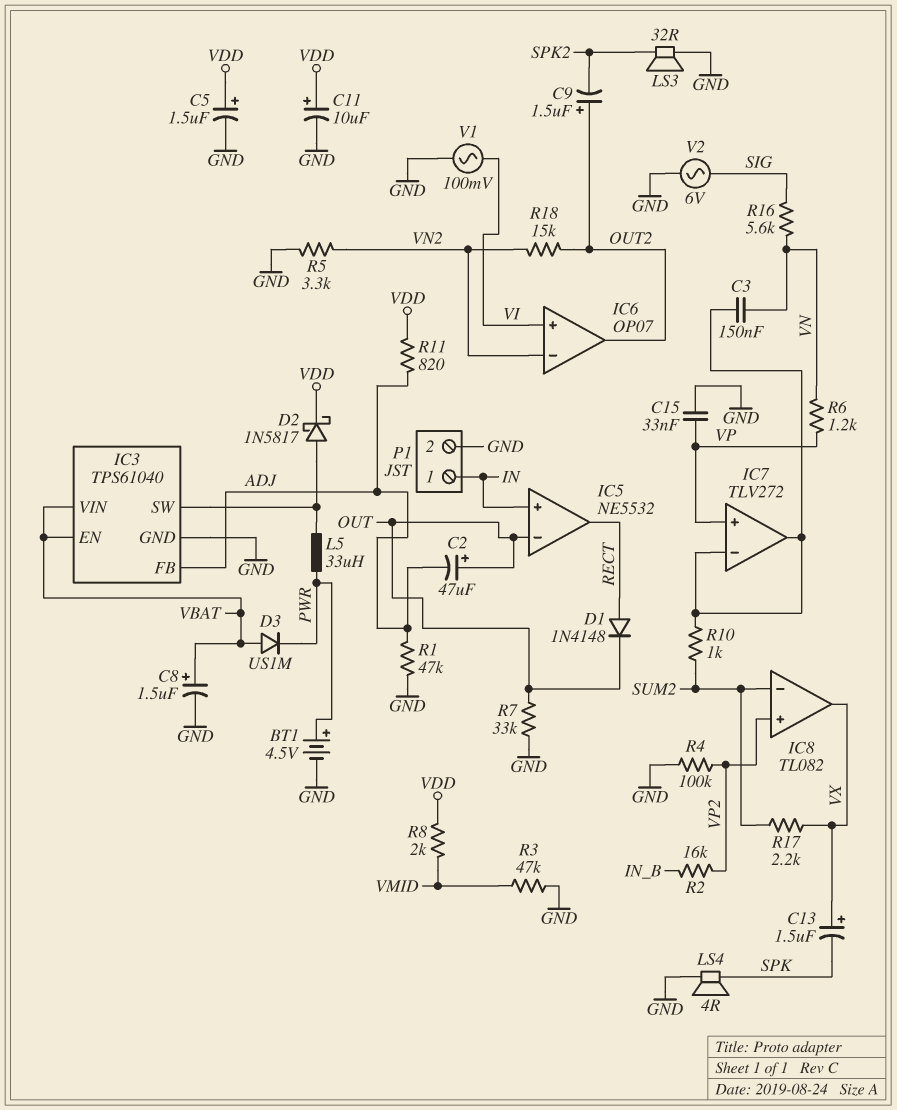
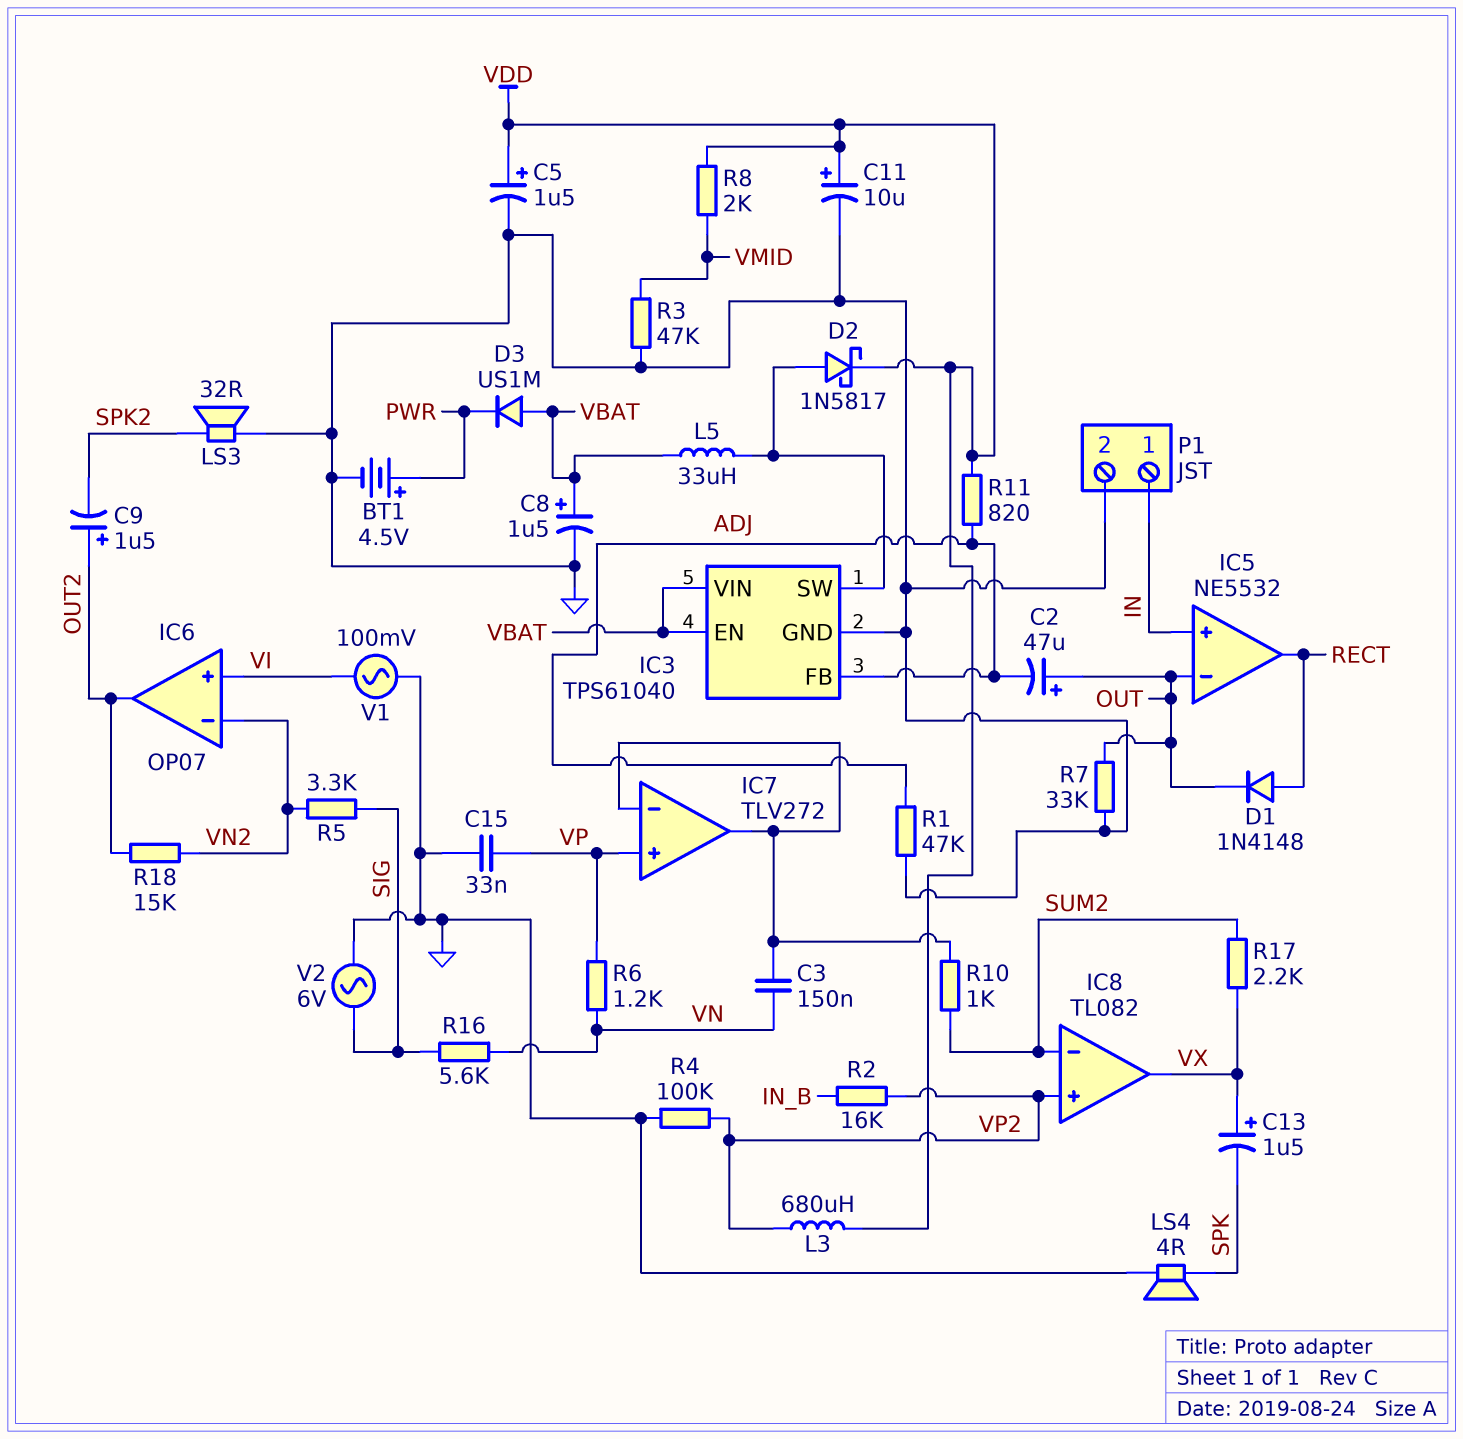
L3: none -> 680uH (VDD, VP2)
L5: 33uH (IC3/SW, PWR) -> 33uH (IC3/SW, VBAT)
R5: 3.3k (GND, VN2) -> 3.3k (SIG, VN2)

